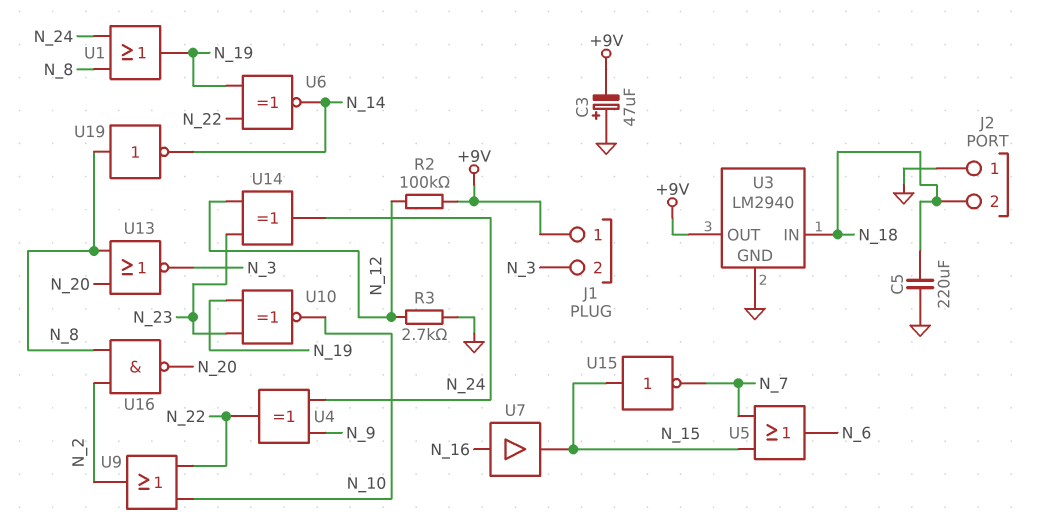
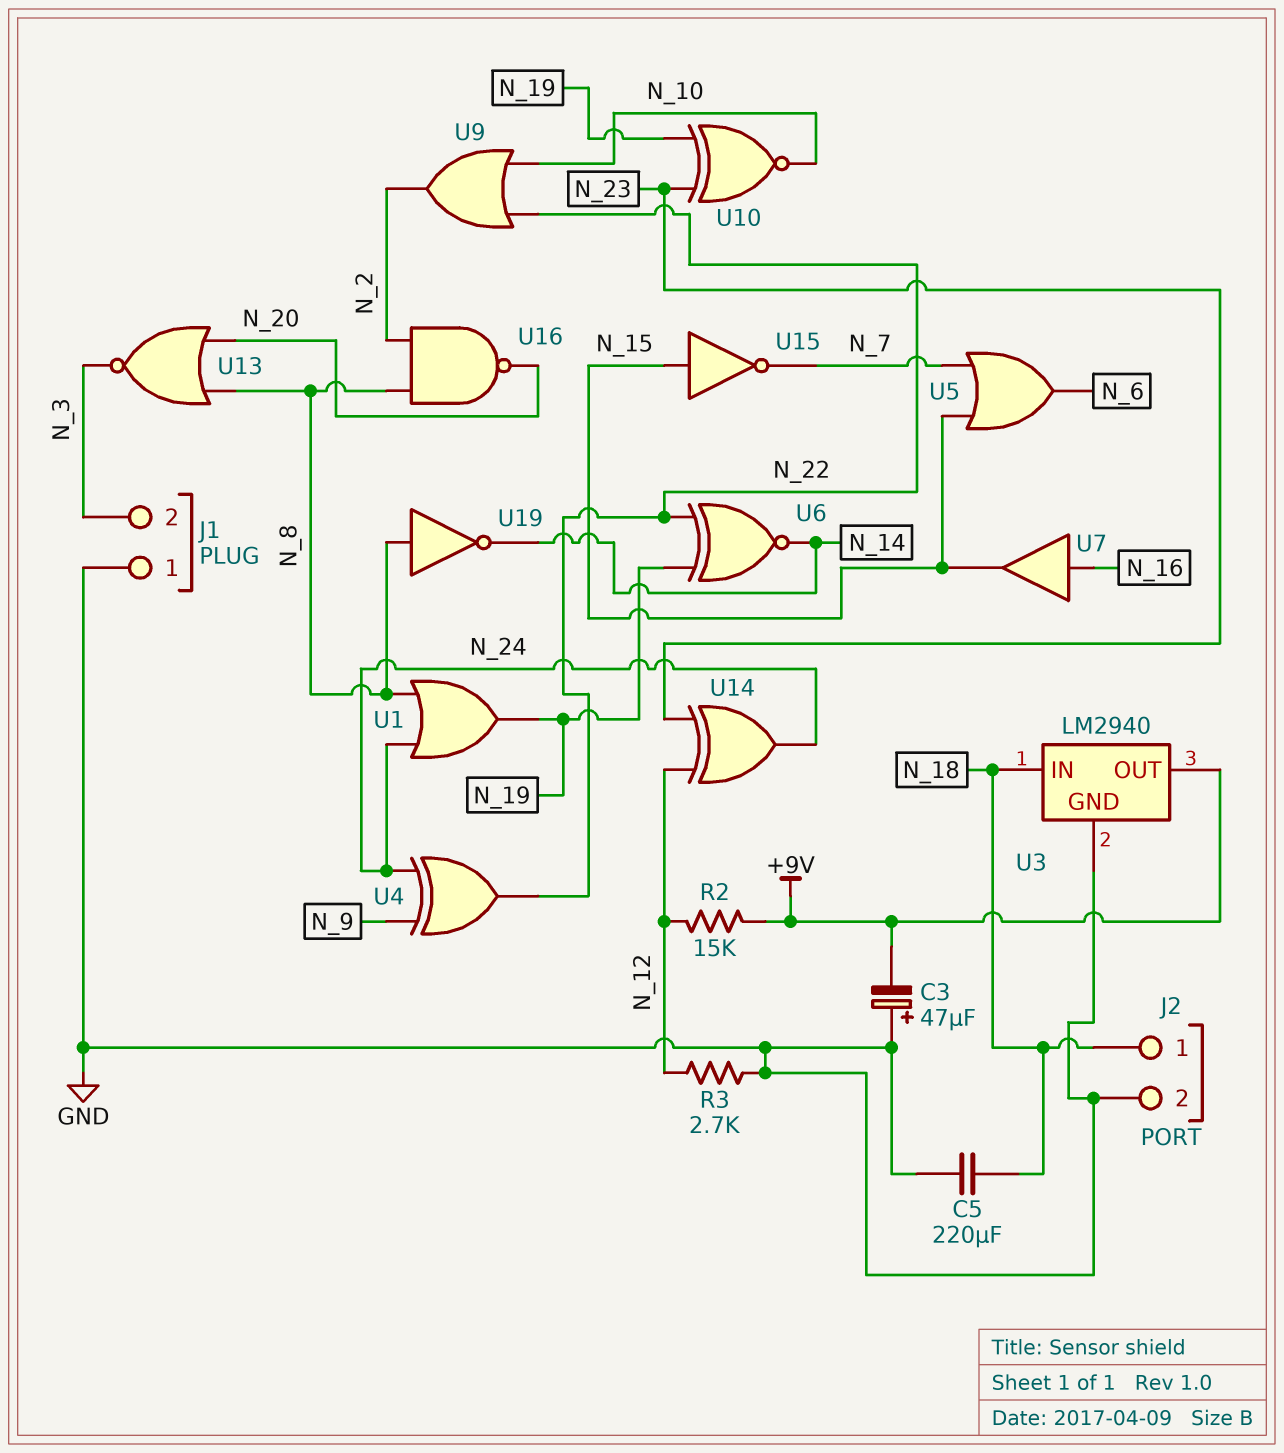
J1 pin 1: +9V -> GND
J2 pin 1: GND -> N_18
J2 pin 2: N_18 -> GND
R2: 100k (+9V, N_12) -> 15k (+9V, N_12)

